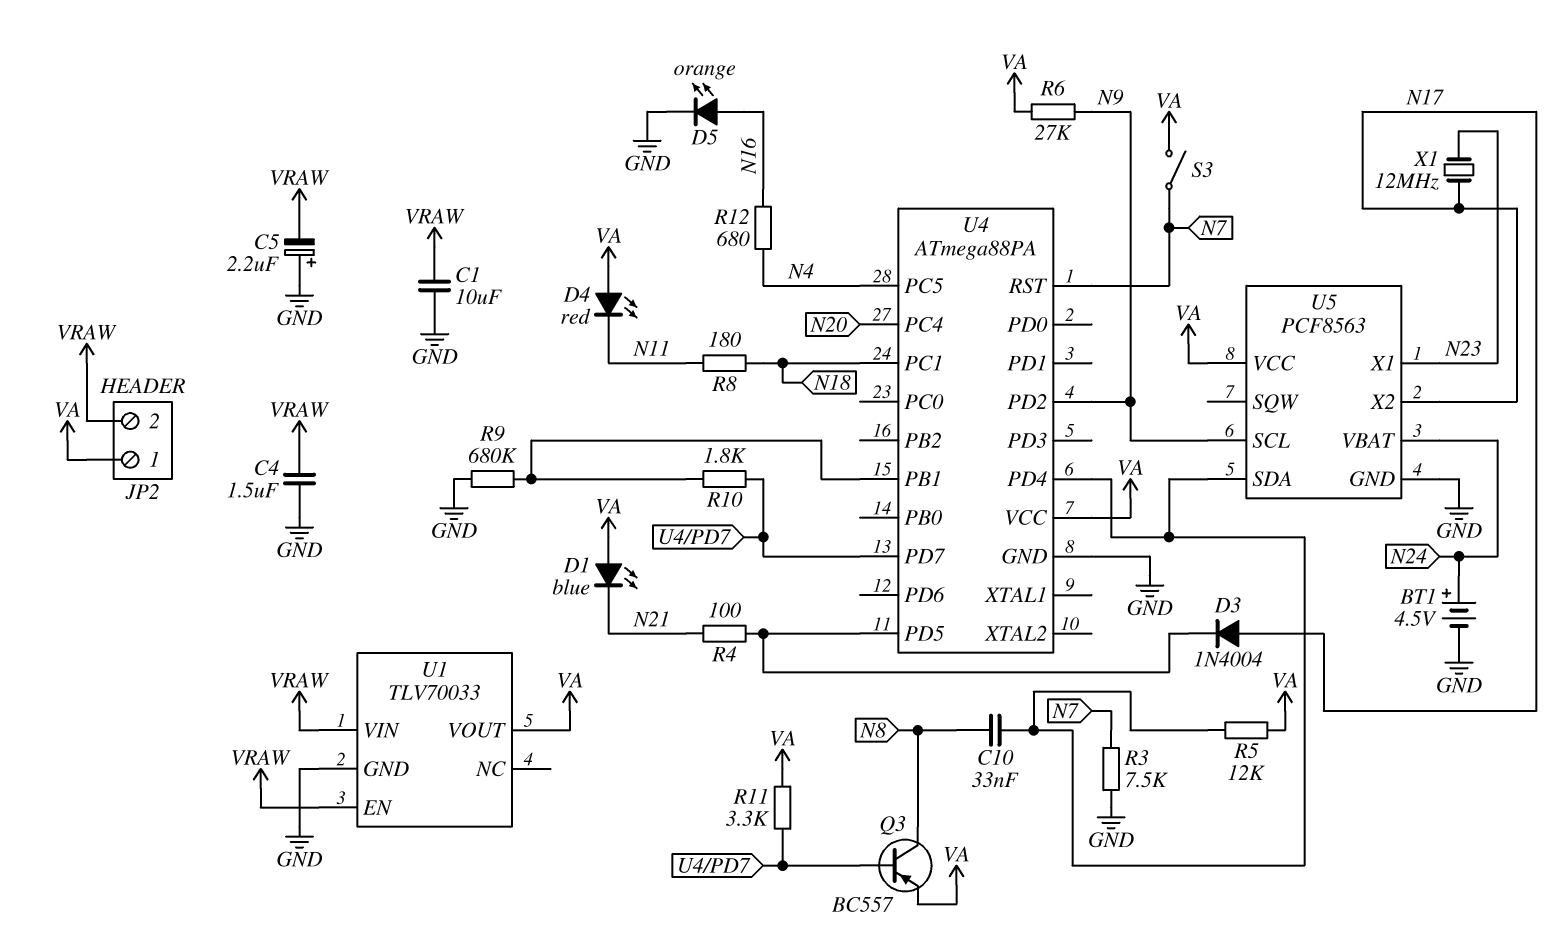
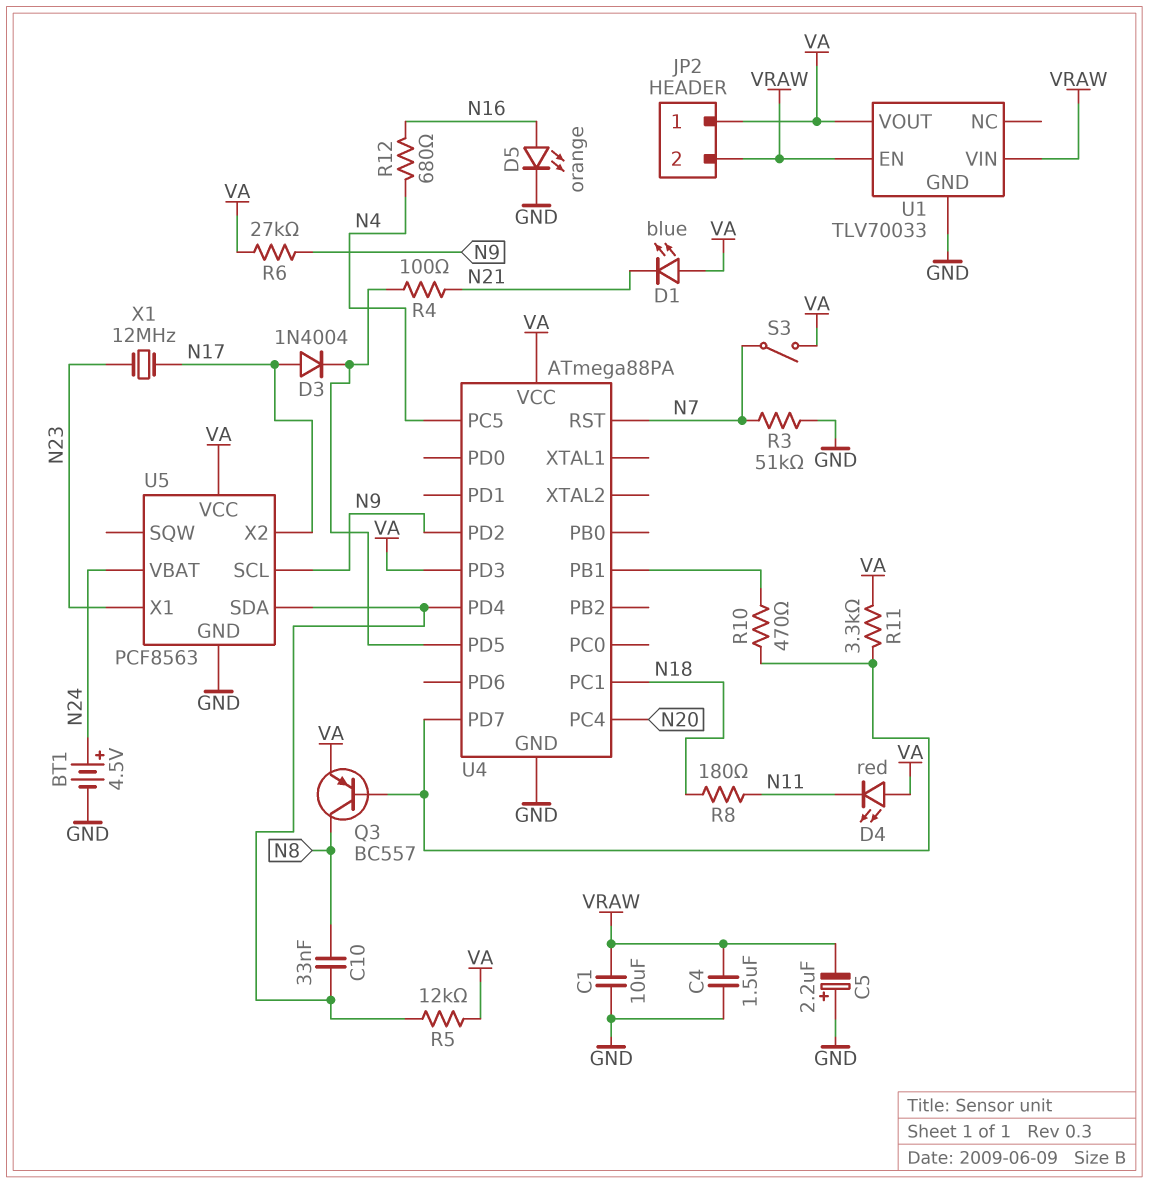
R3: 7.5k (GND, N7) -> 51k (GND, N7)
R9: 680k (GND, U4/PB1) -> none
R10: 1.8k (U4/PB1, U4/PD7) -> 470 (U4/PB1, U4/PD7)
U4 pin PD3: none -> VA

